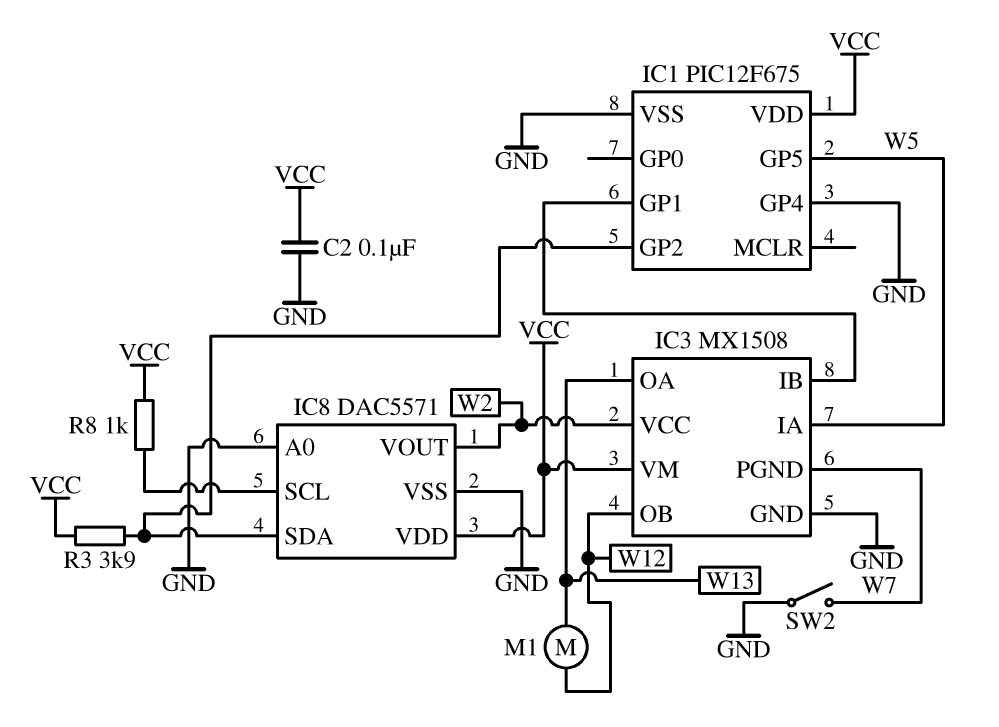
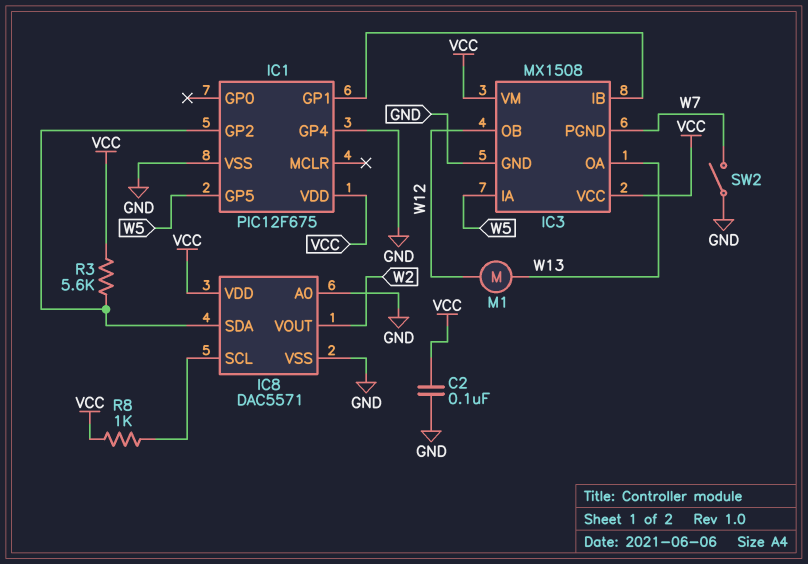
IC3 pin VCC: W2 -> VCC
R3: 3.9k (IC1/GP2, VCC) -> 5.6k (IC1/GP2, VCC)

